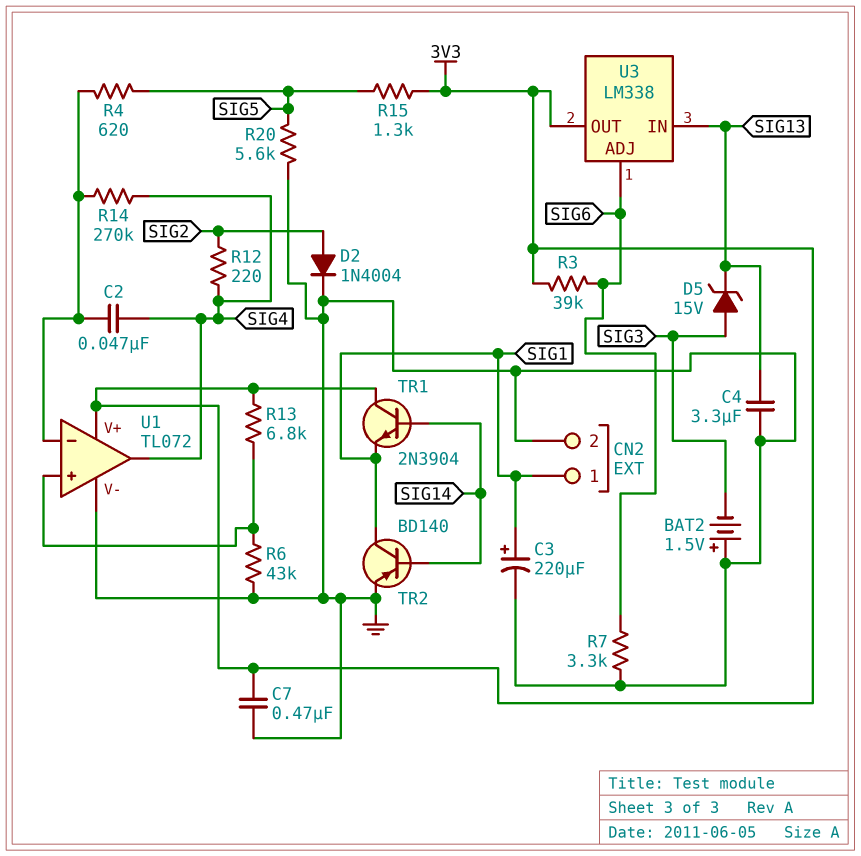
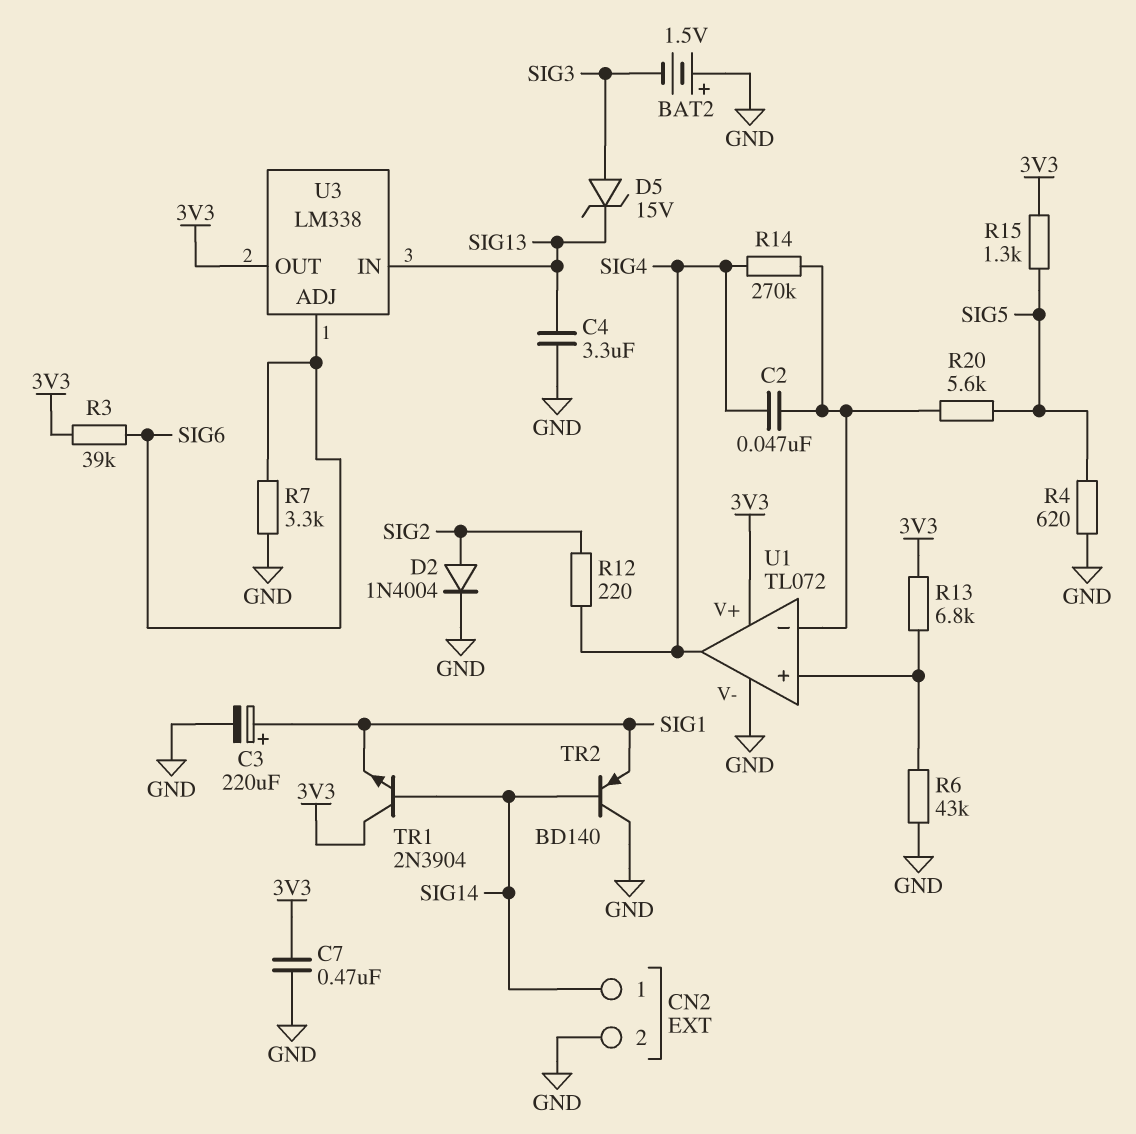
CN2 pin 1: SIG1 -> SIG14
R4: 620 (SIG5, U1/in-) -> 620 (GND, SIG5)
R20: 5.6k (GND, SIG5) -> 5.6k (SIG5, U1/in-)
TR2: PNP BD140 (B SIG14, C SIG1, E GND) -> PNP BD140 (B SIG14, C GND, E SIG1)

